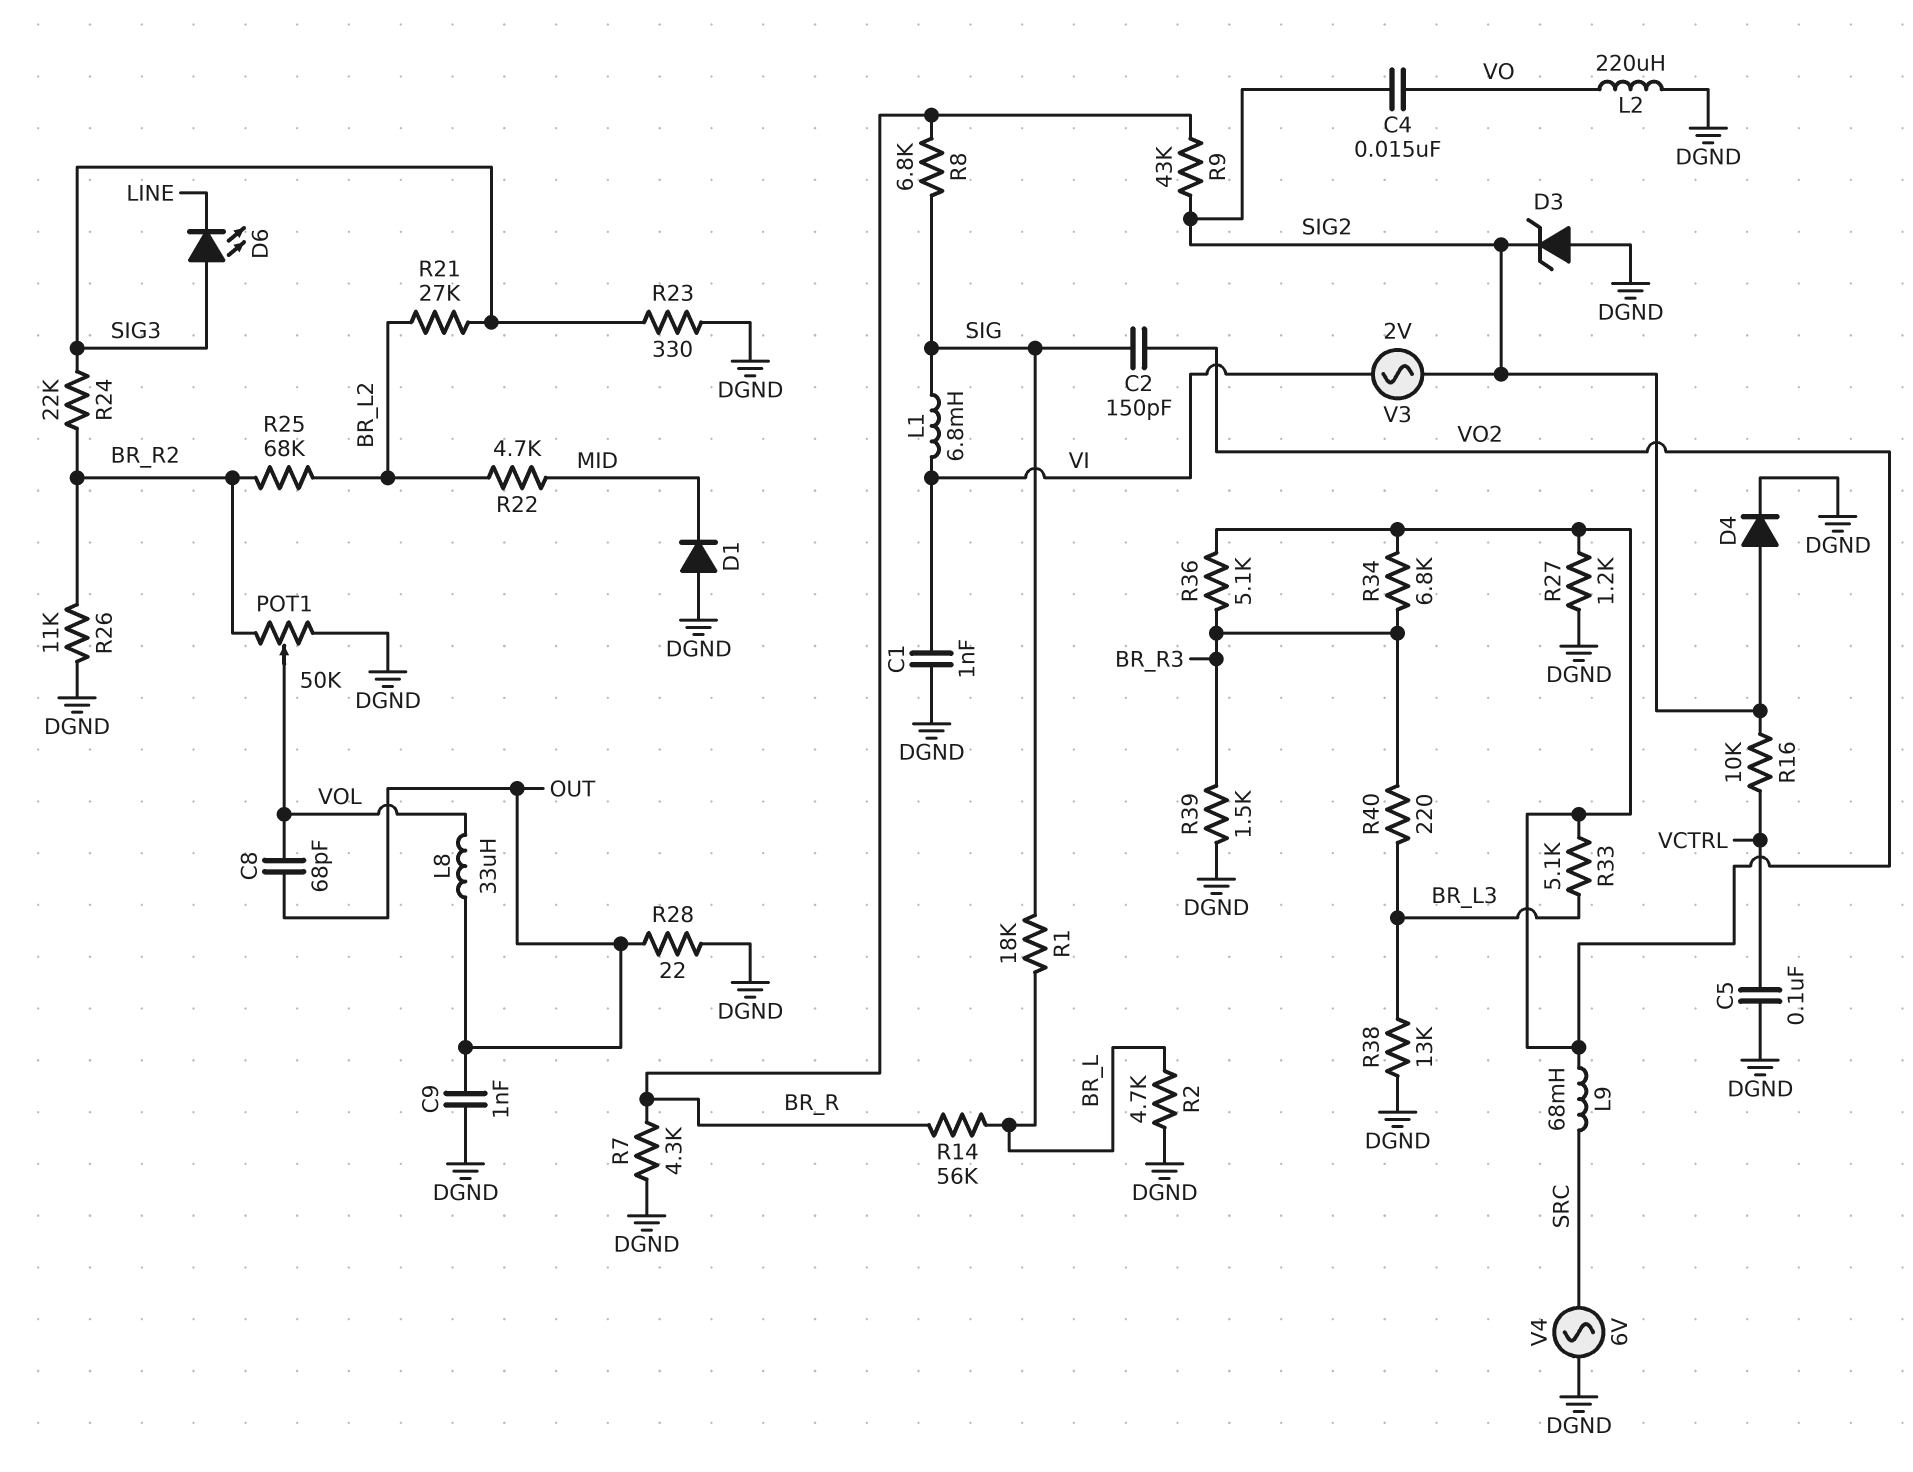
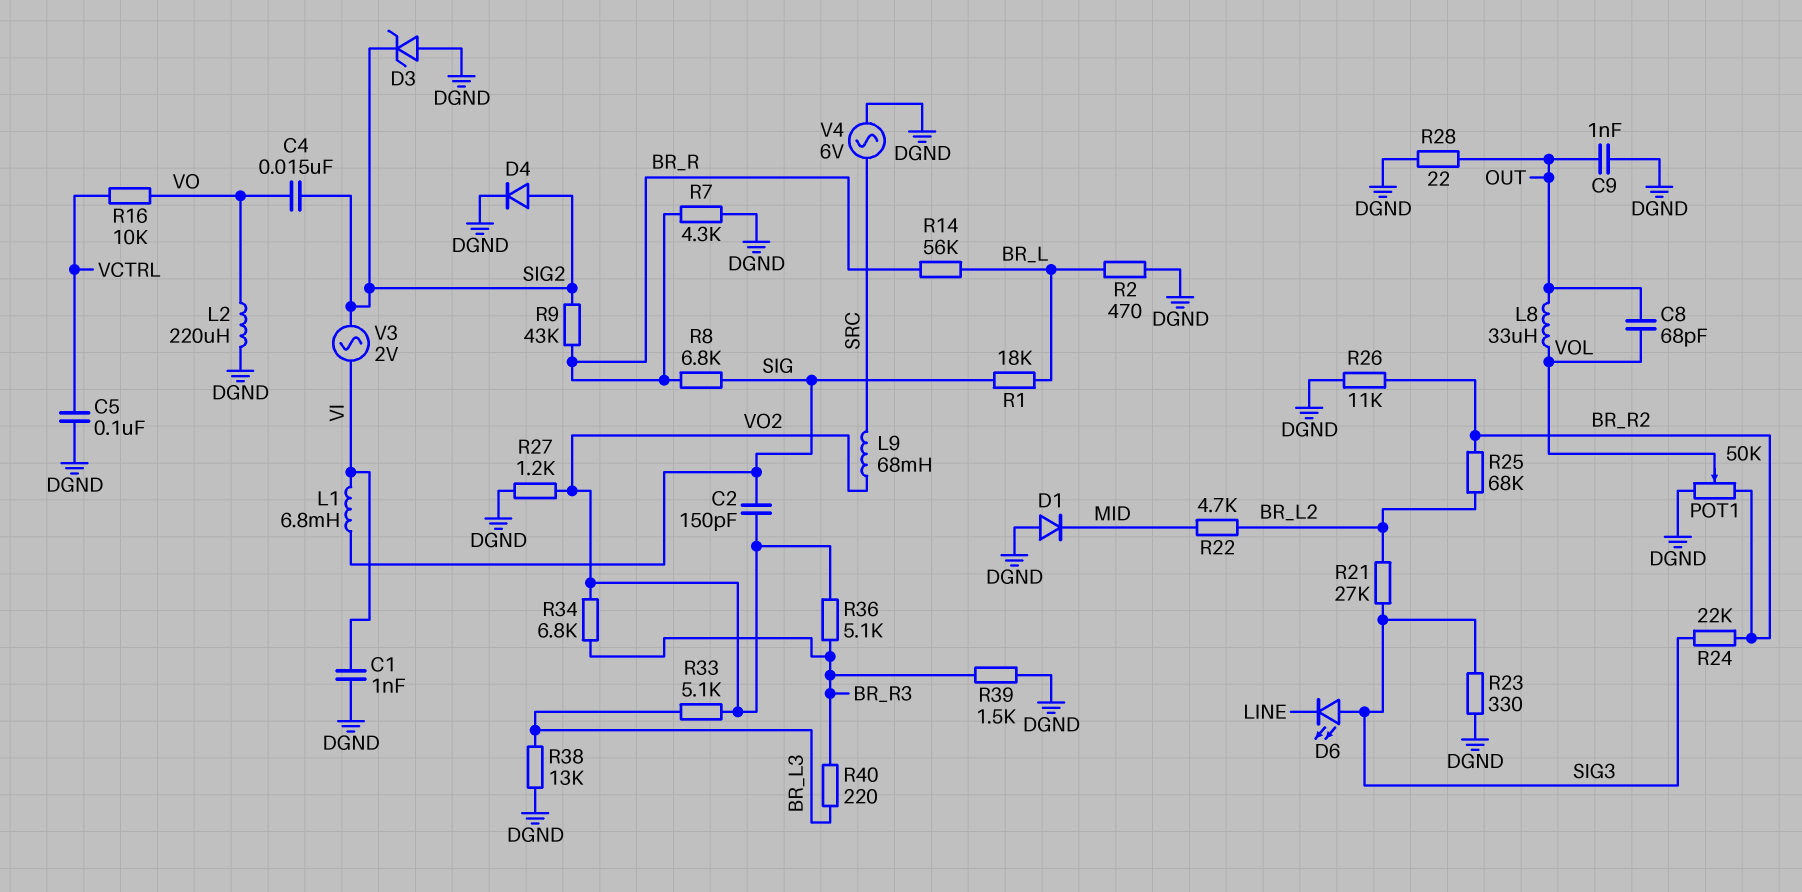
R2: 4.7k (BR_L, DGND) -> 470 (BR_L, DGND)
R16: 10k (SIG2, VCTRL) -> 10k (VCTRL, VO)

